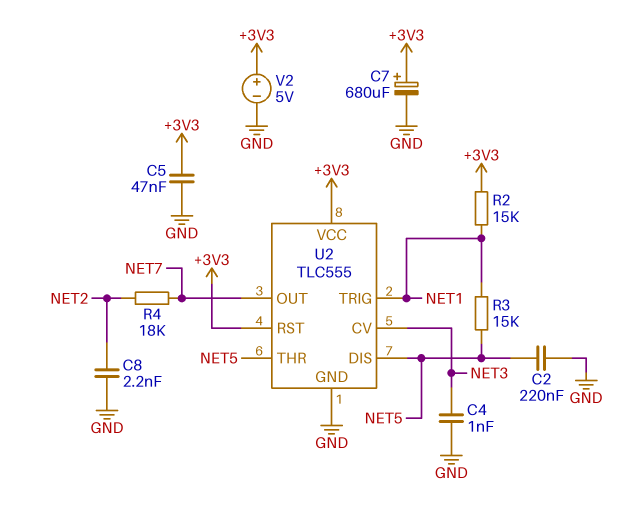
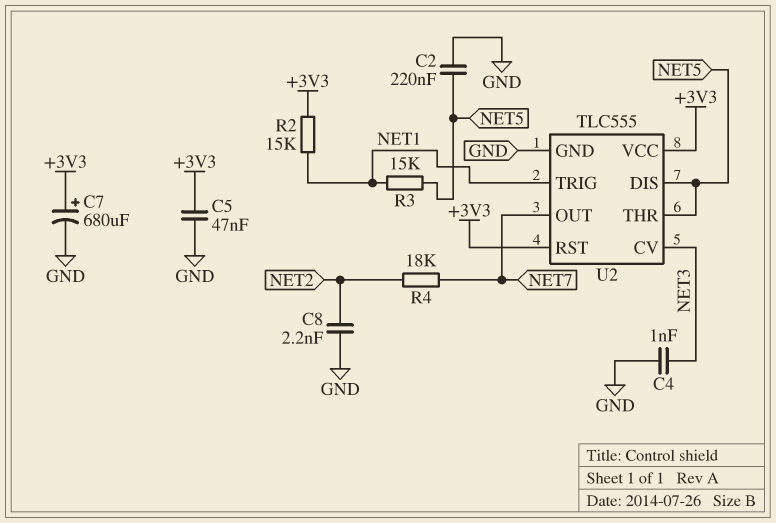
V2: 5V (plus +3V3, minus GND) -> none

